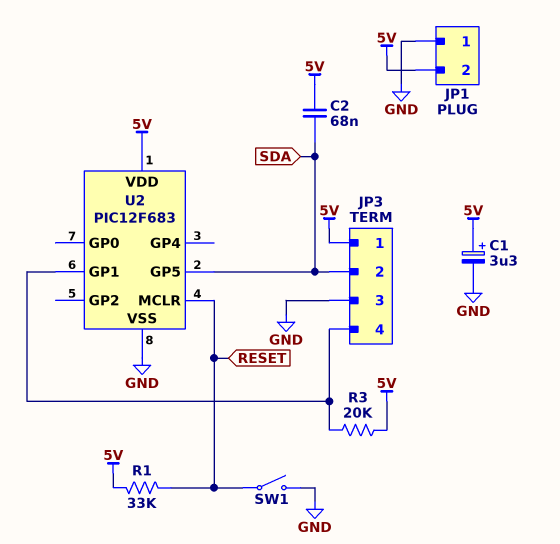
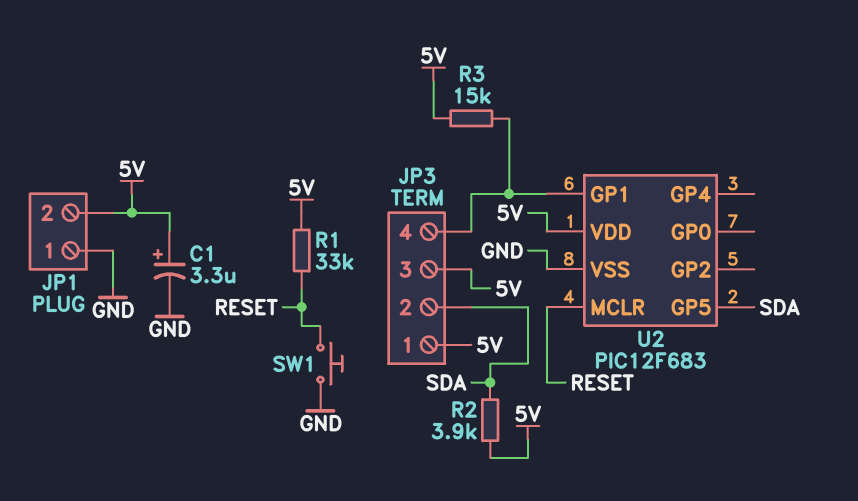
C2: 68nF (5V, SDA) -> none
JP3 pin 3: GND -> 5V
R2: none -> 3.9k (5V, SDA)
R3: 20k (5V, JP3/4) -> 15k (5V, JP3/4)
SW1: switch (GND, RESET) -> button (GND, RESET)

